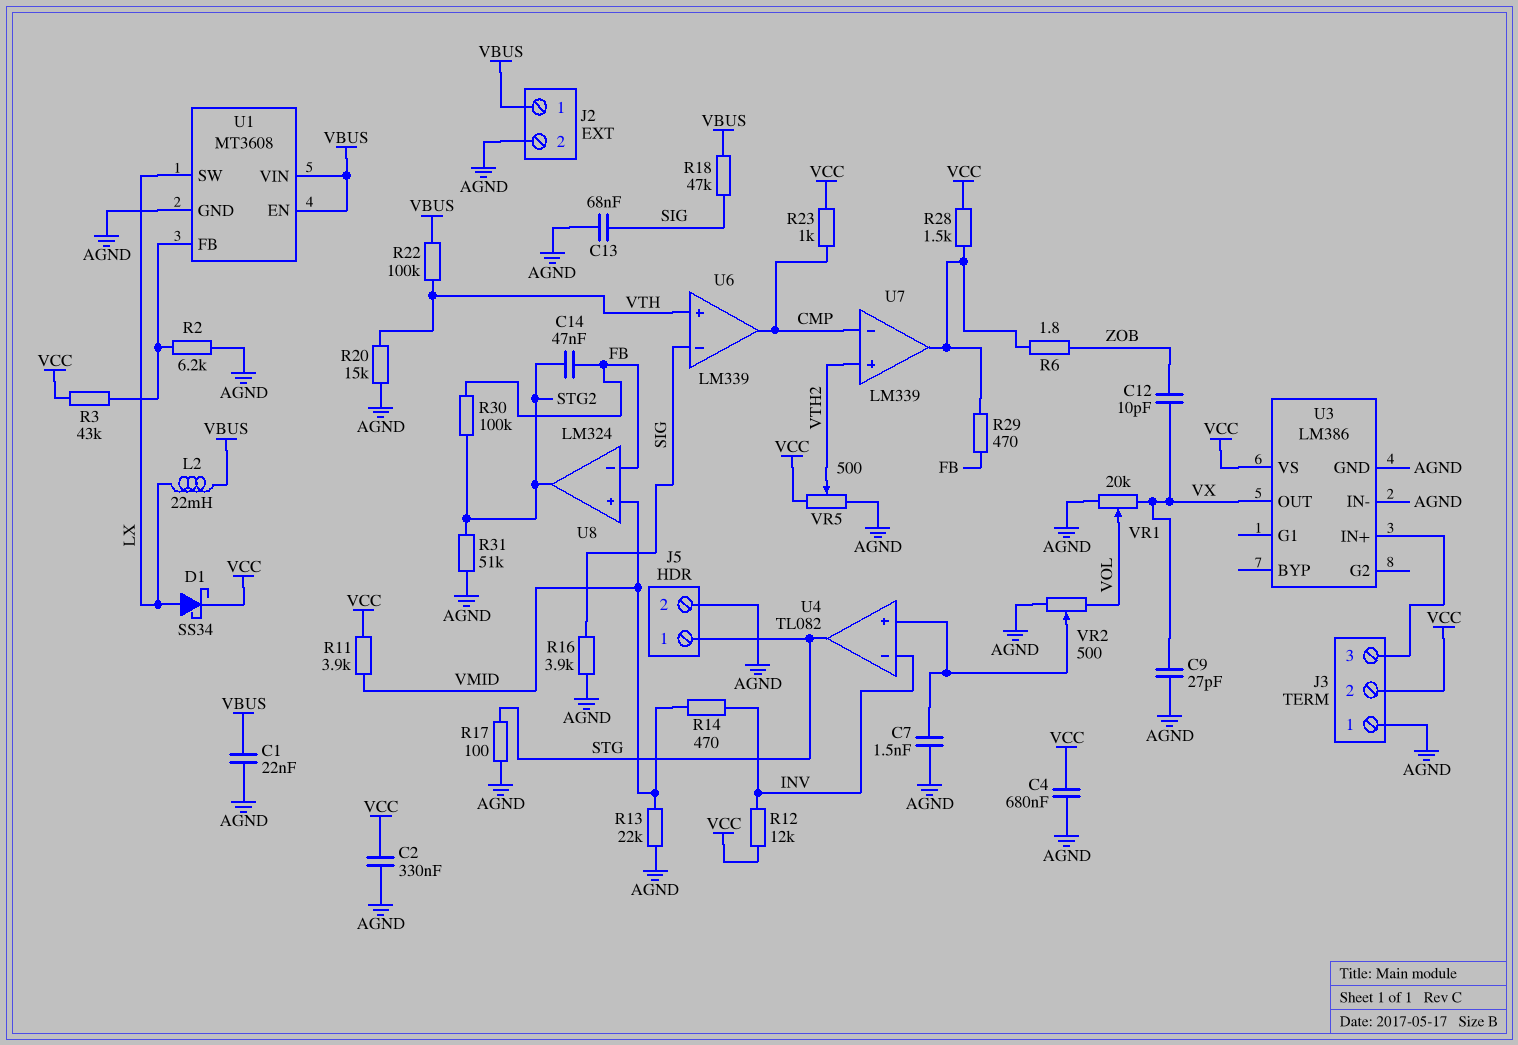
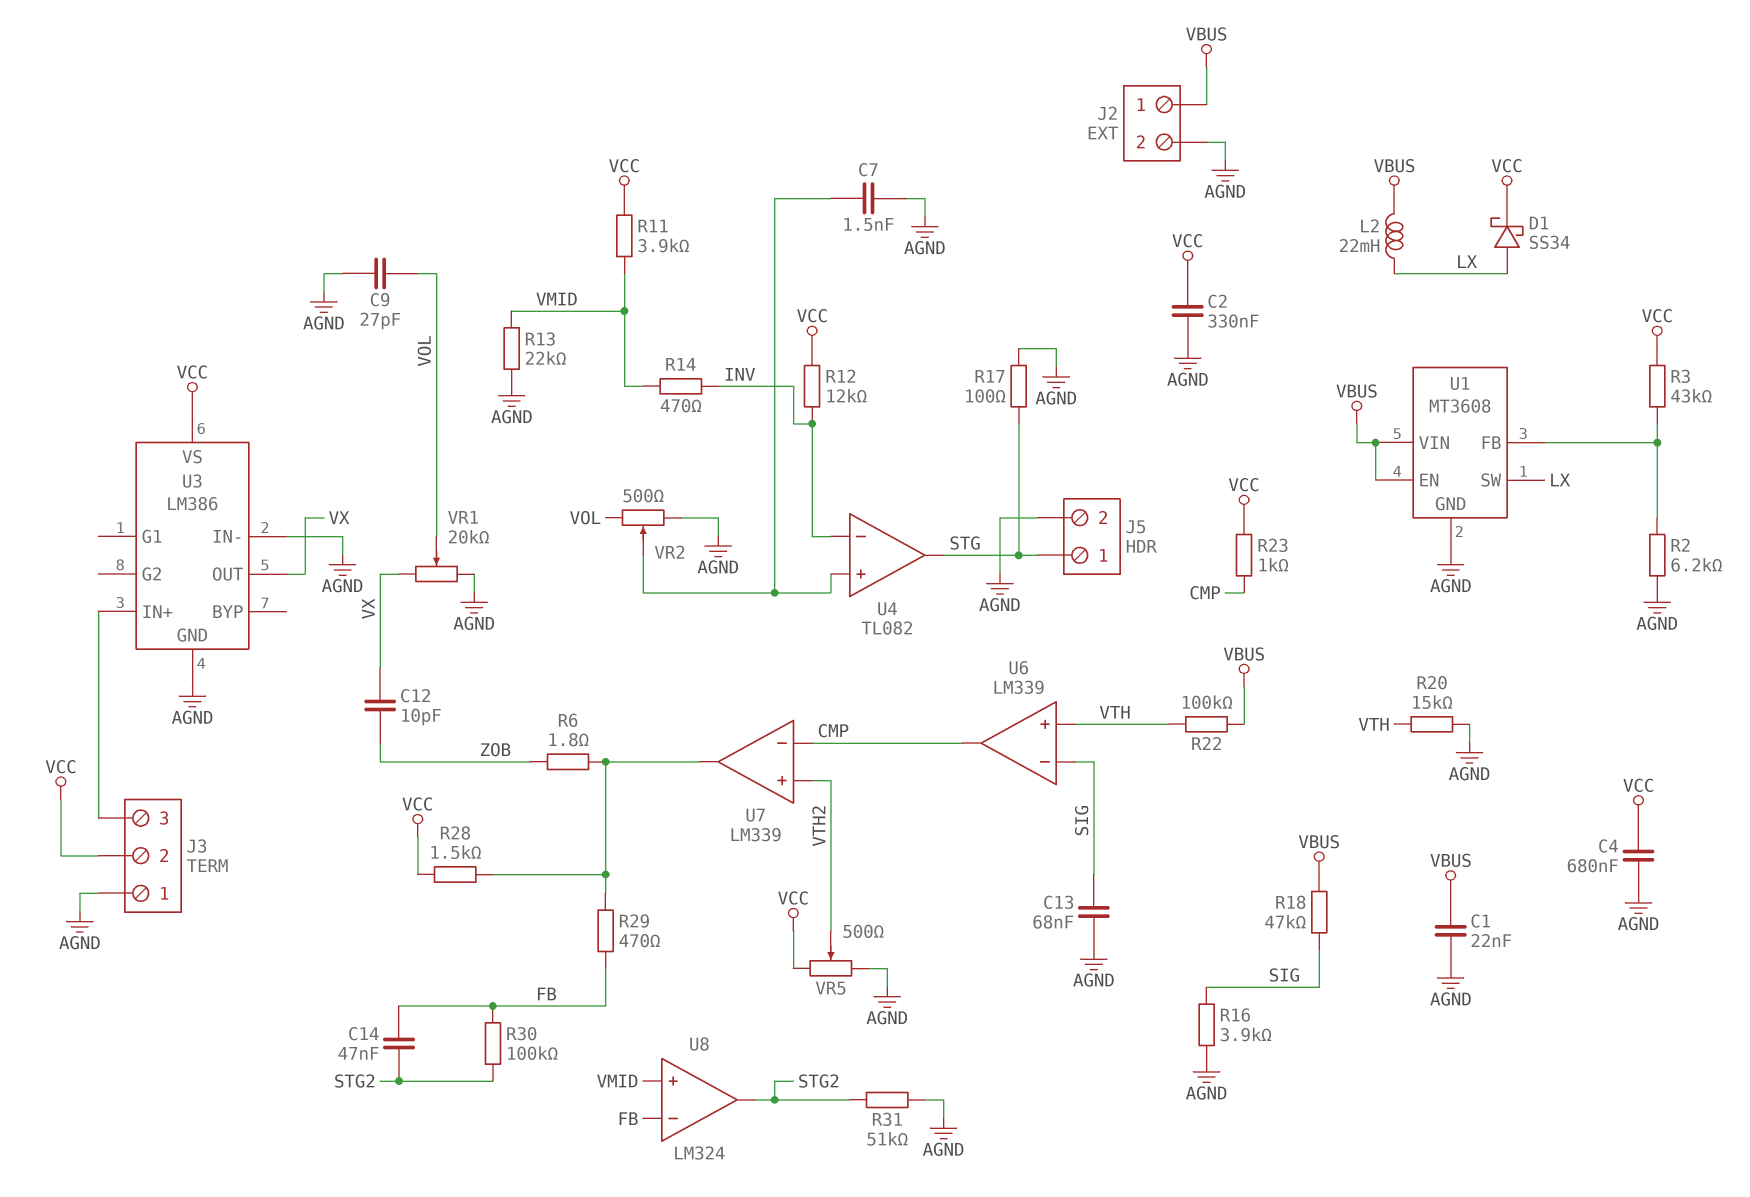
C9: 27pF (AGND, VX) -> 27pF (AGND, VOL)

